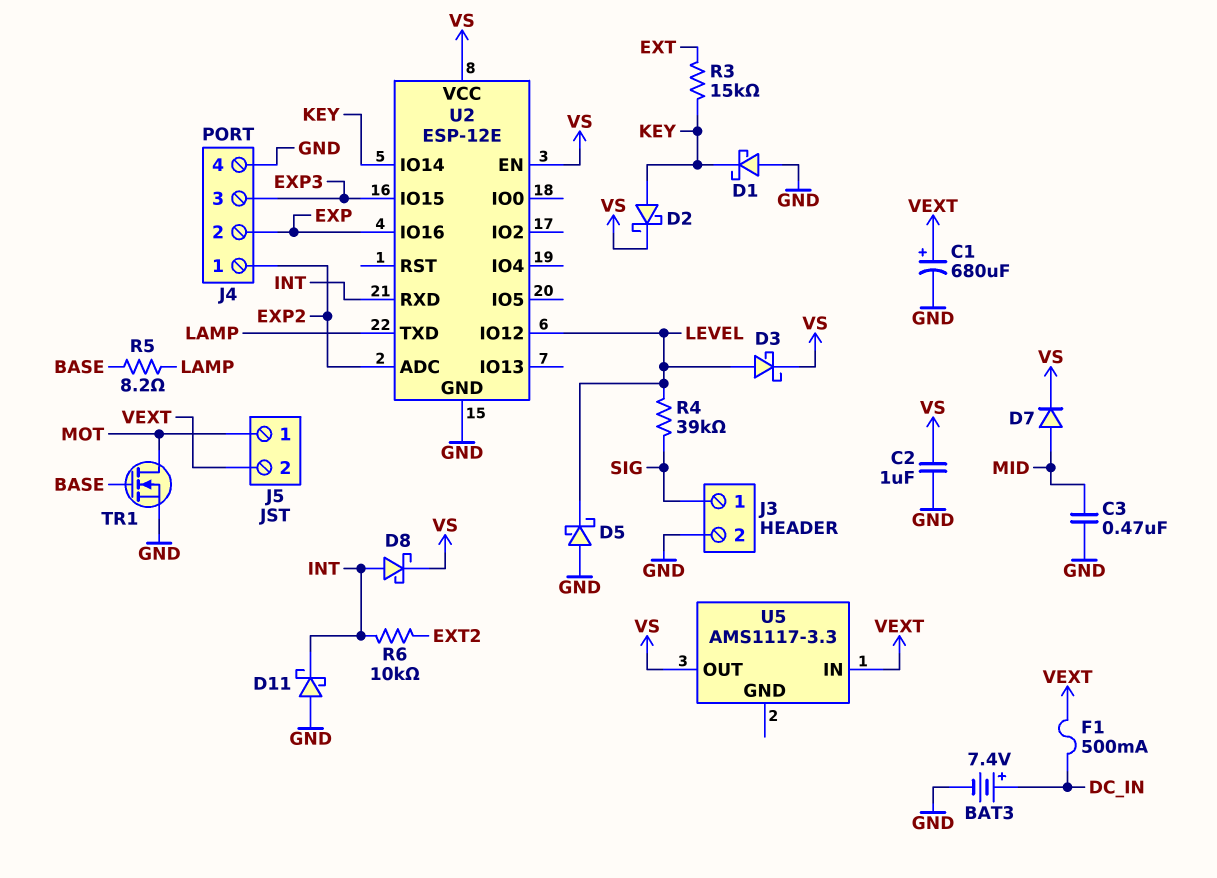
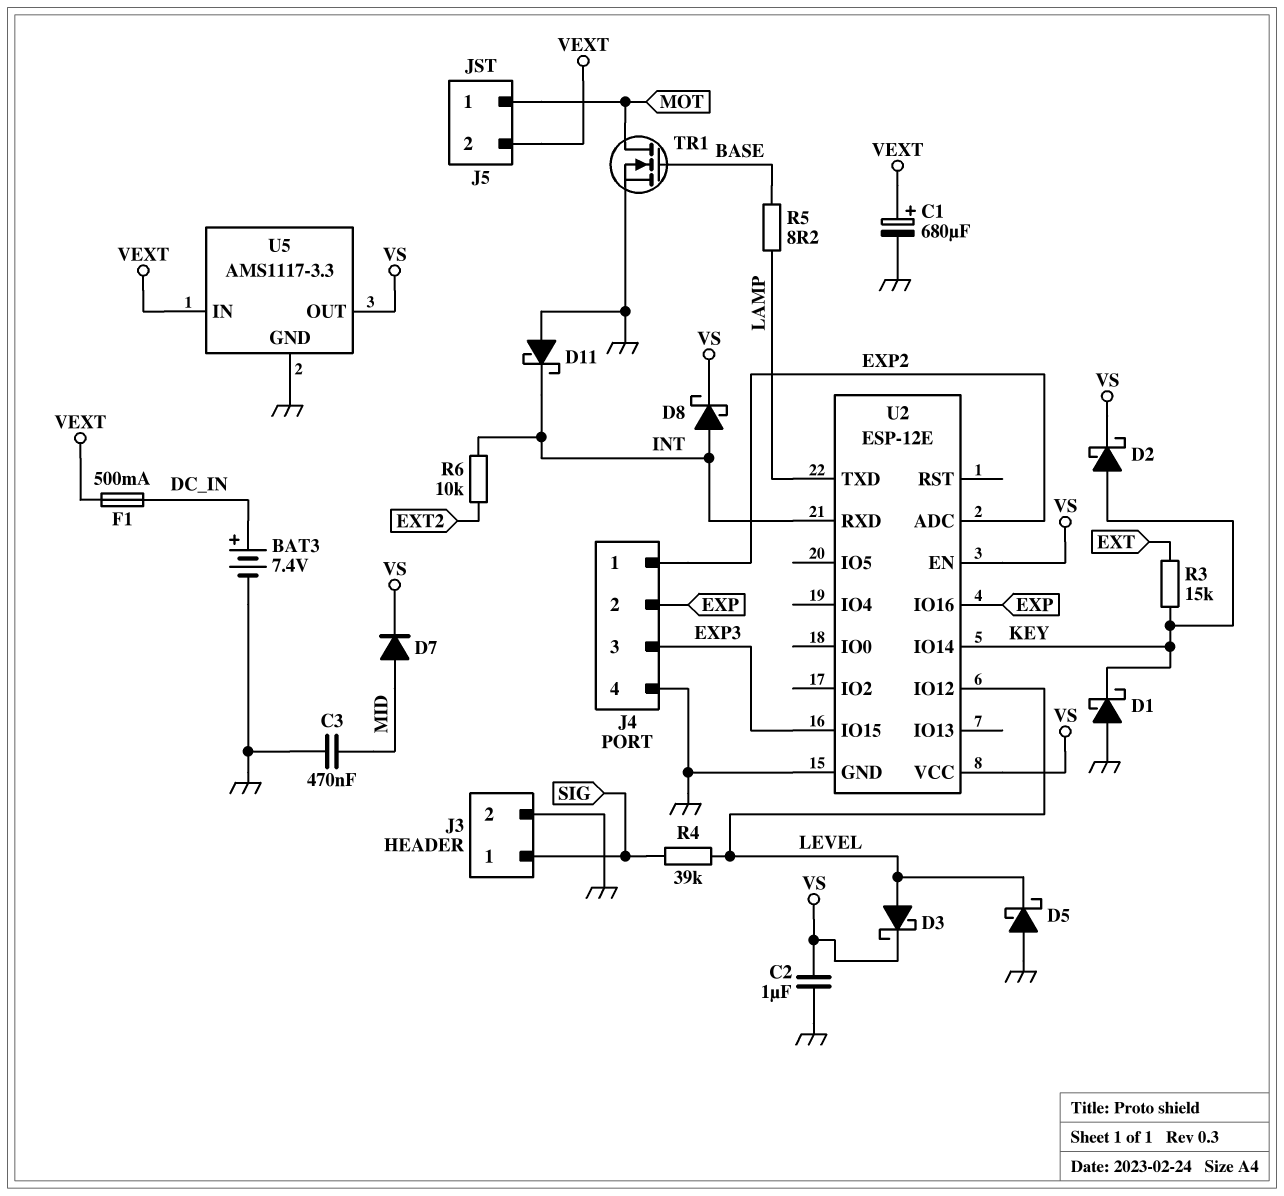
U5 pin GND: none -> GND

